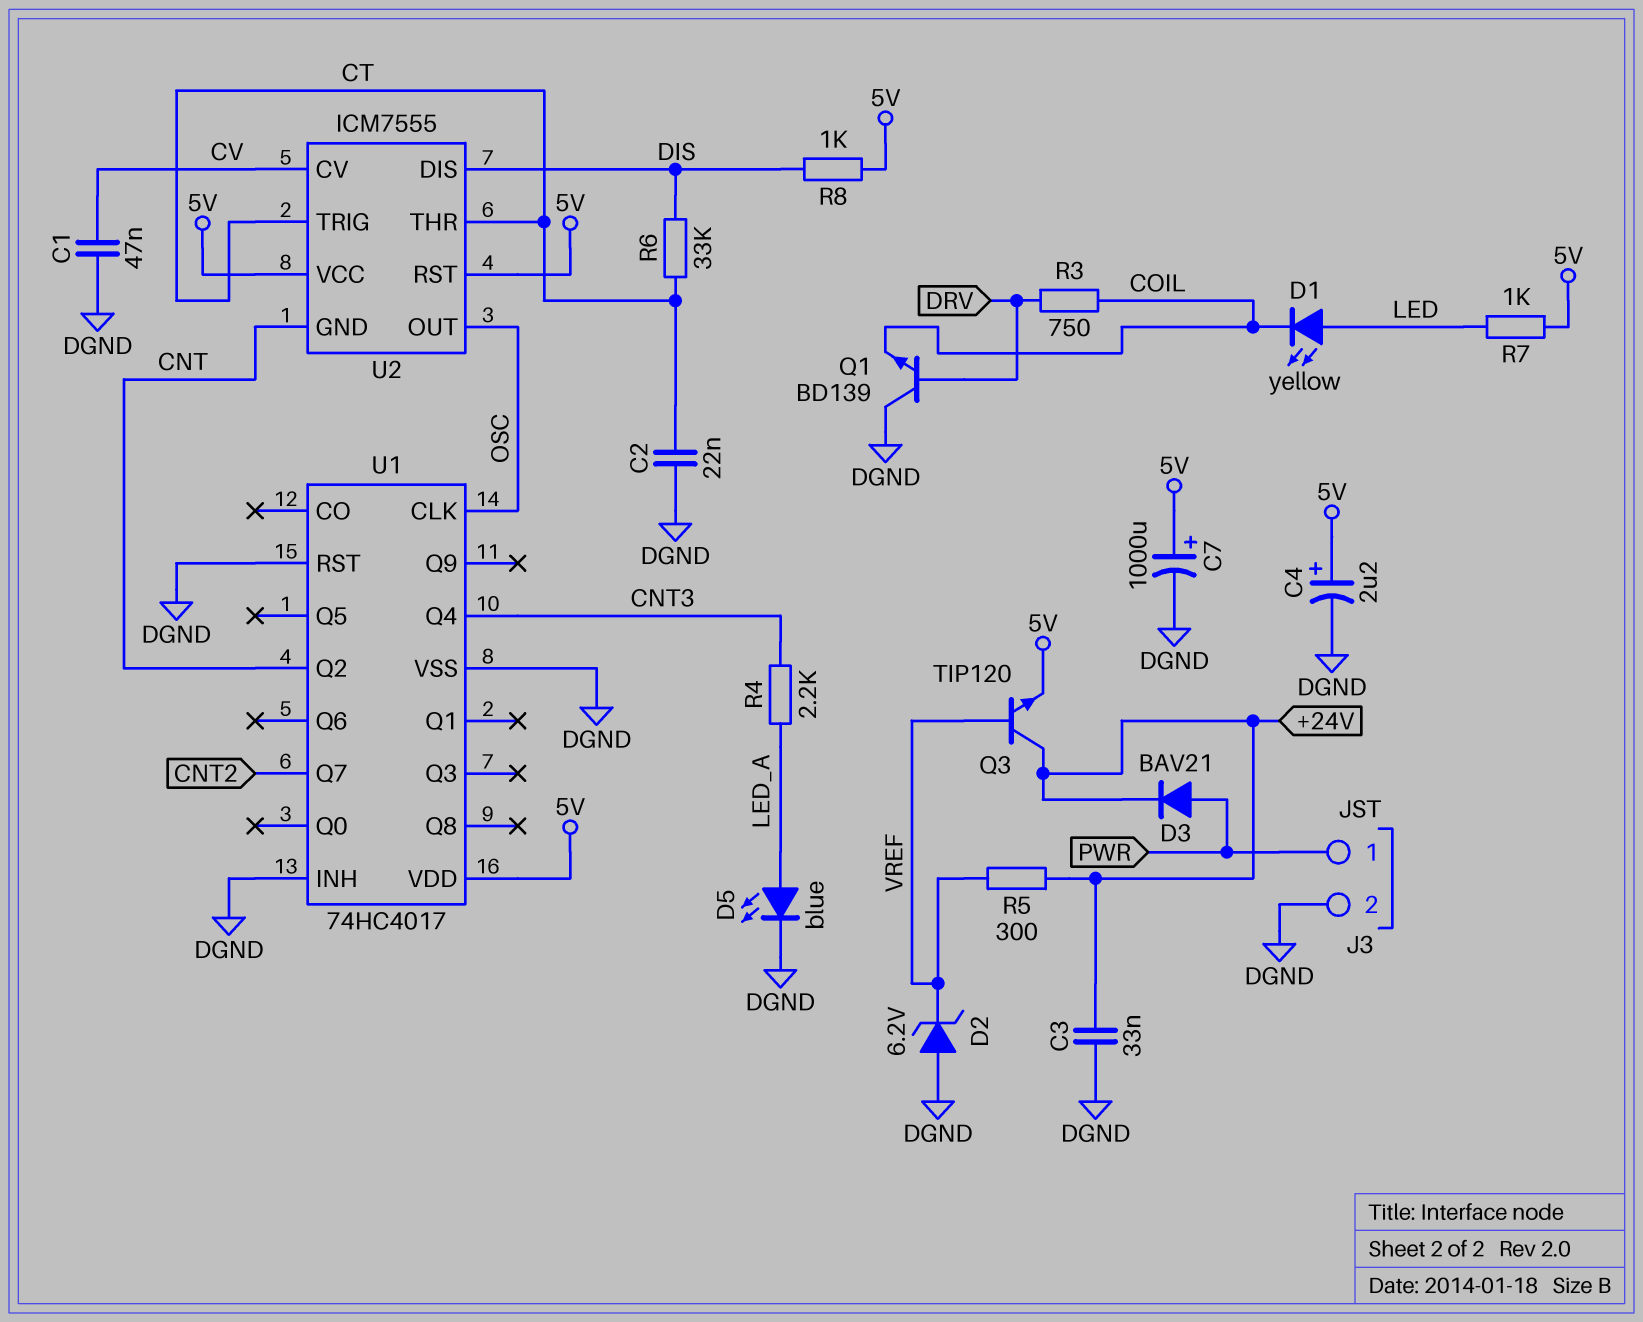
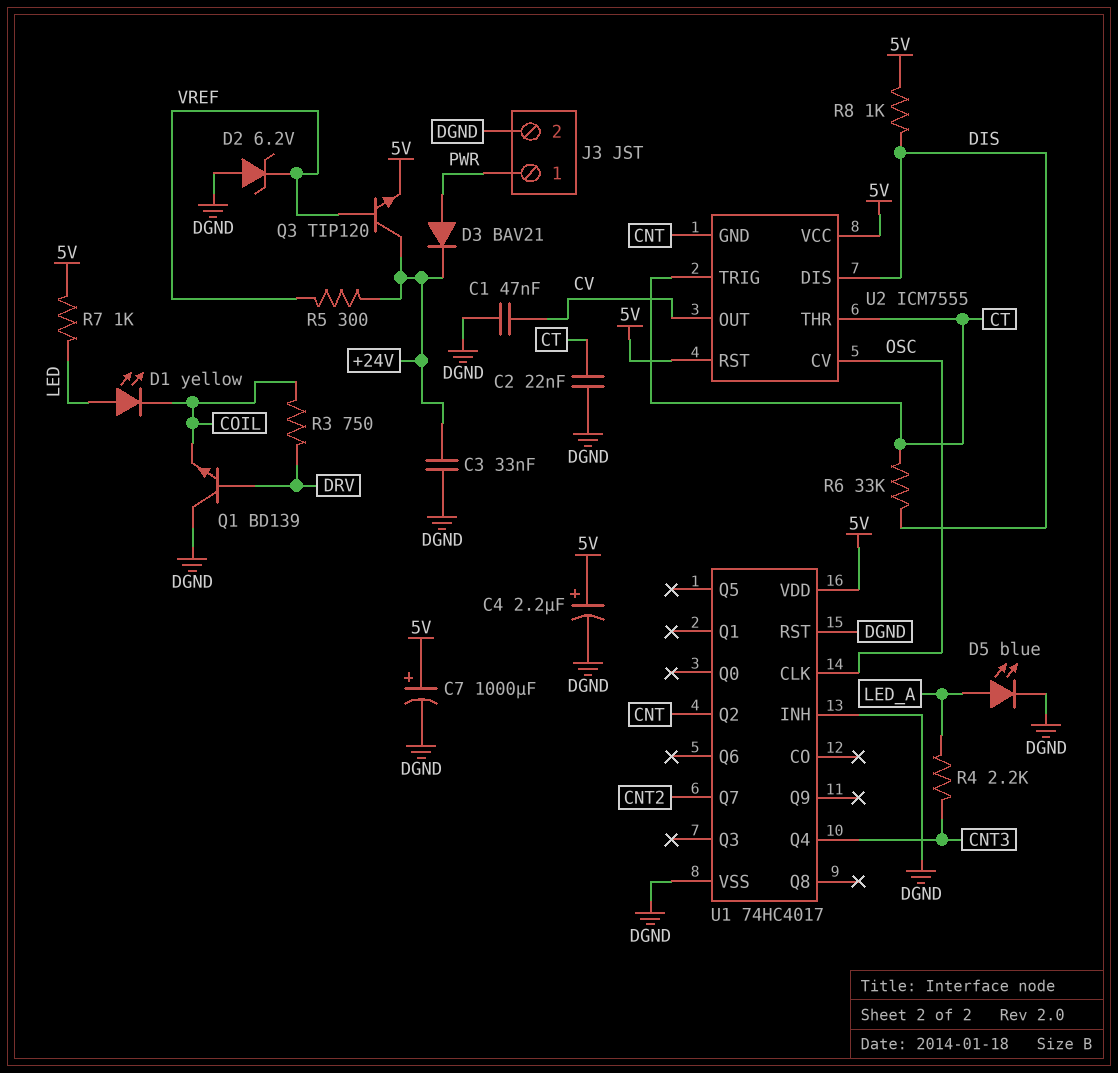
U2 pin CV: CV -> OSC
U2 pin OUT: OSC -> CV

